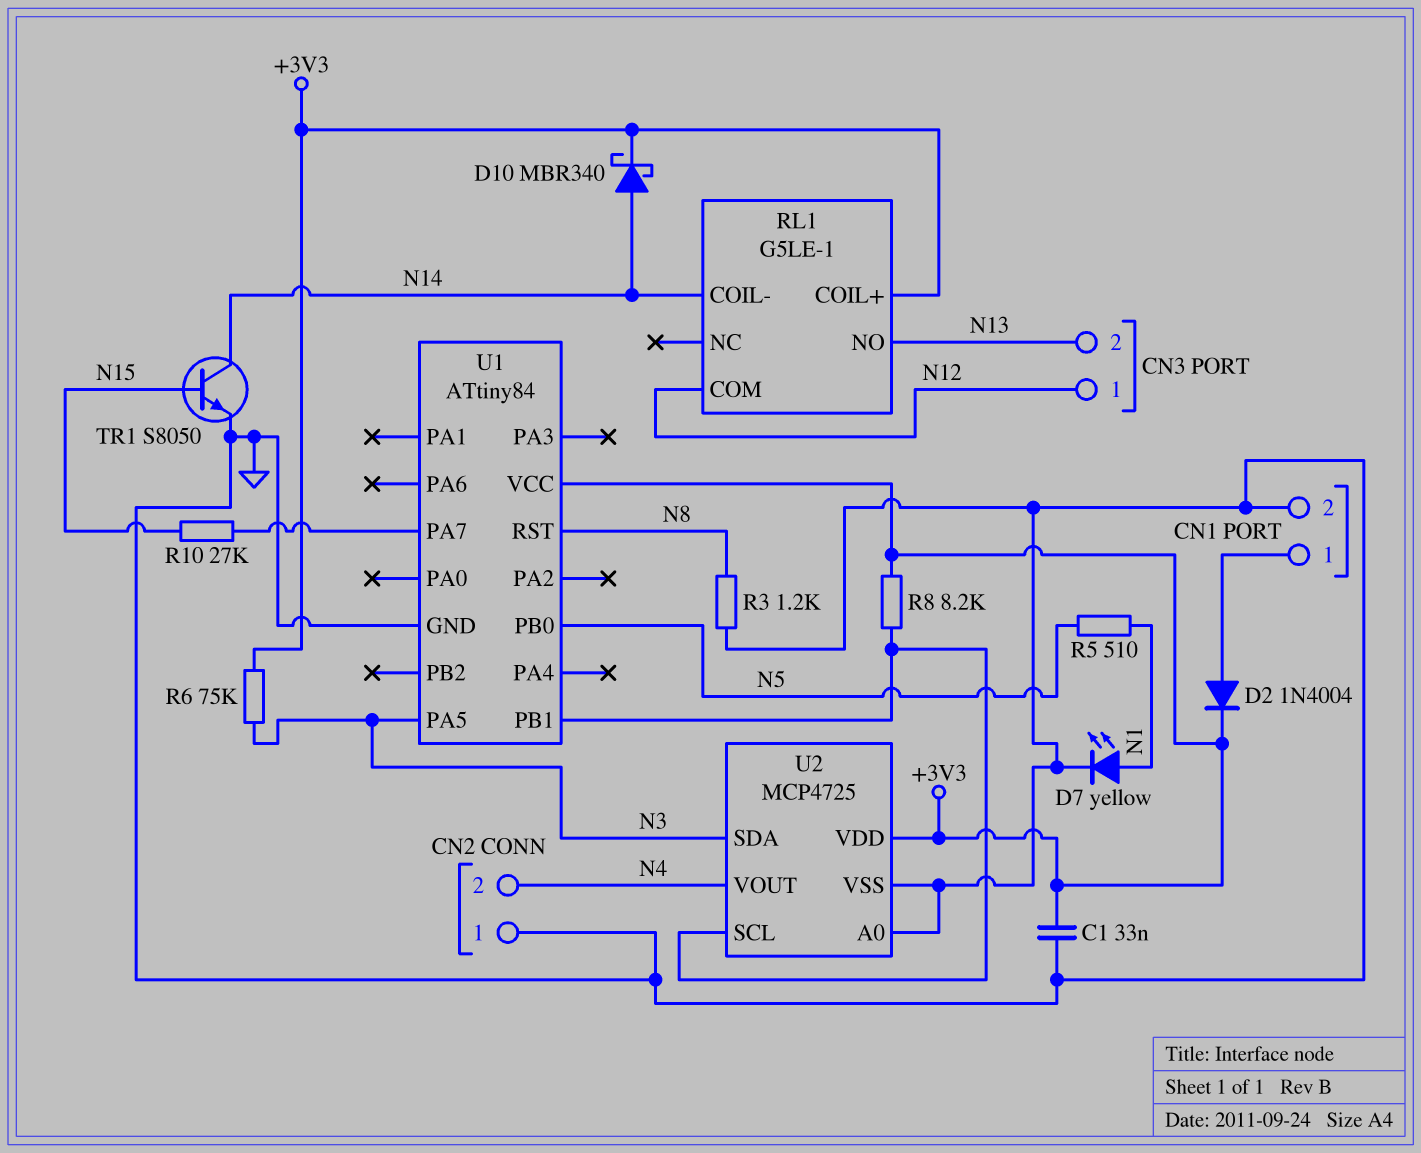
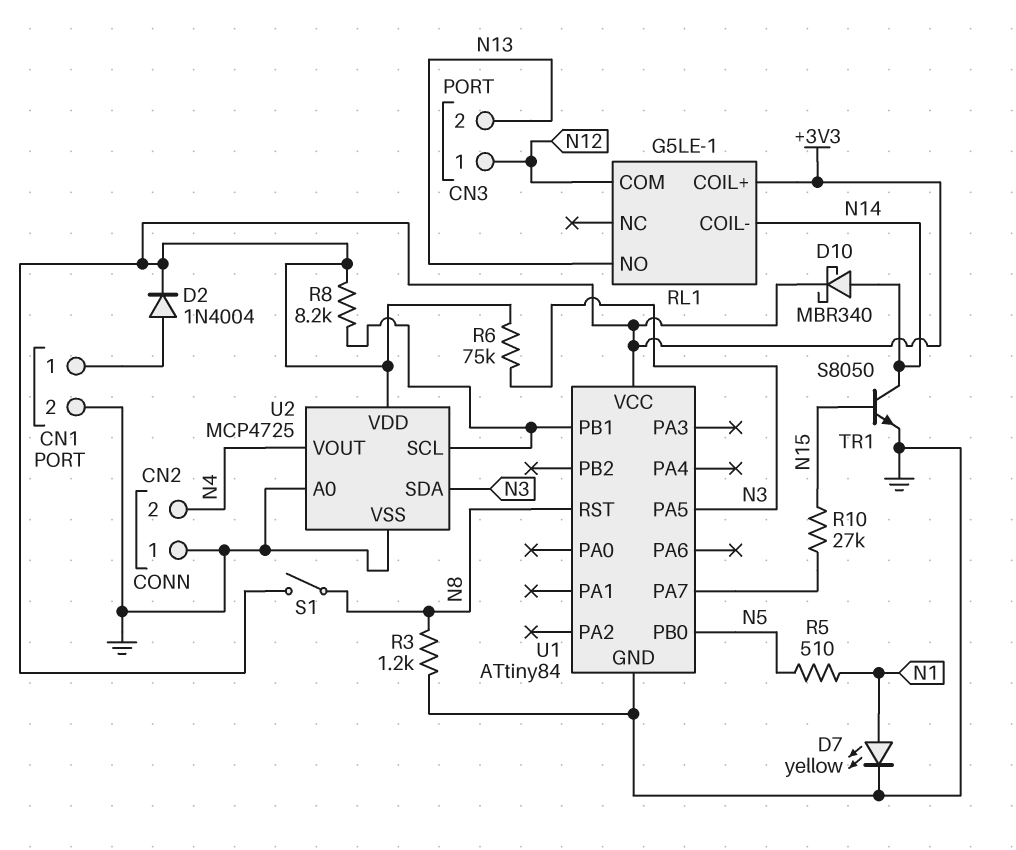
C1: 33nF (+3V3, GND) -> none
S1: none -> switch (+3V3, N8)

